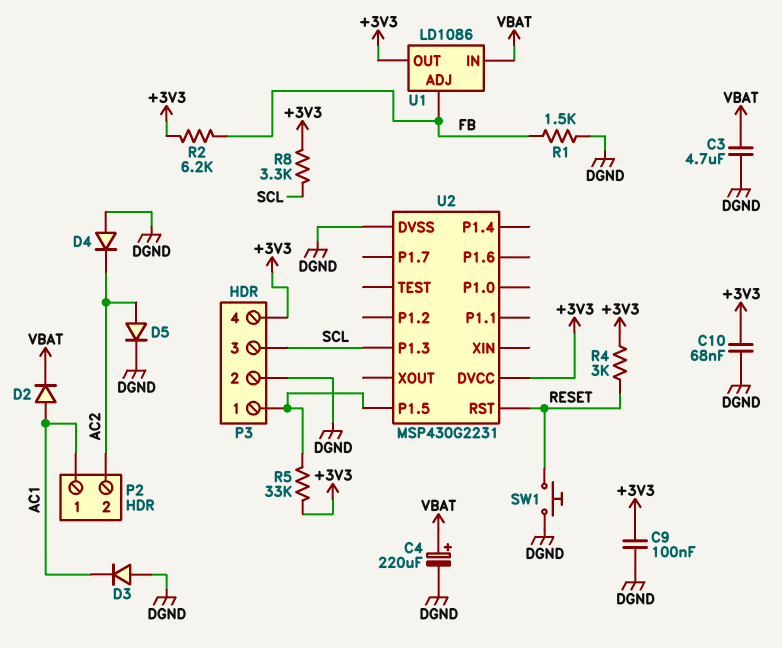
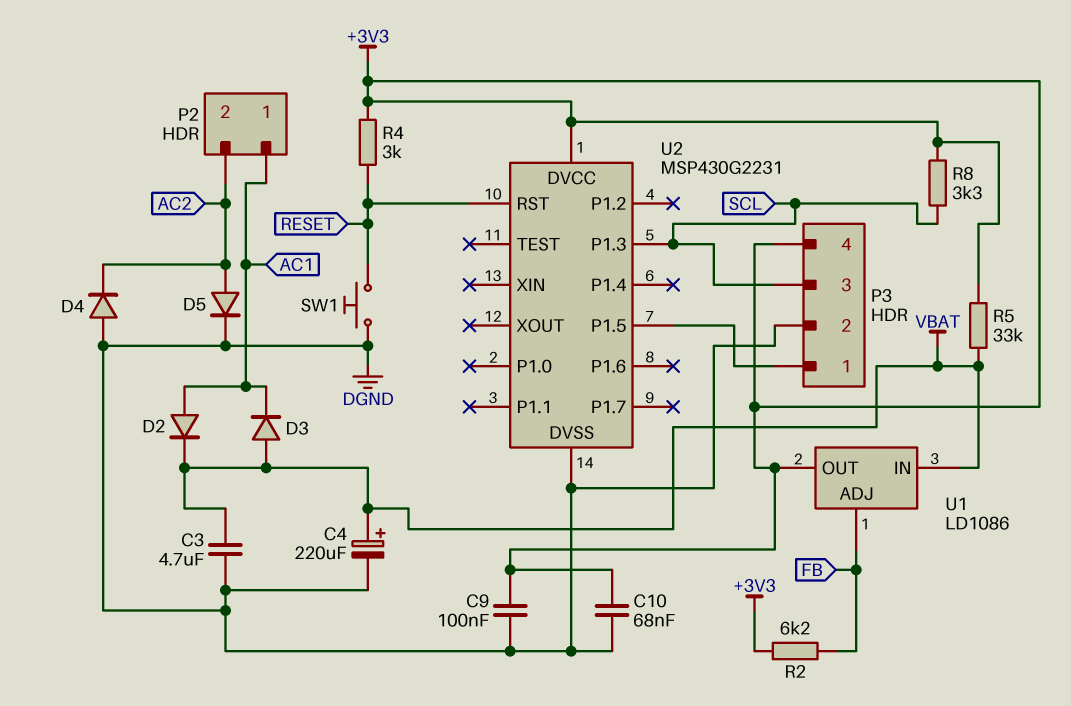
D3: diode (A DGND, K AC1) -> diode (A VBAT, K AC1)
R1: 1.5k (DGND, FB) -> none
R5: 33k (+3V3, P3/1) -> 33k (+3V3, VBAT)

